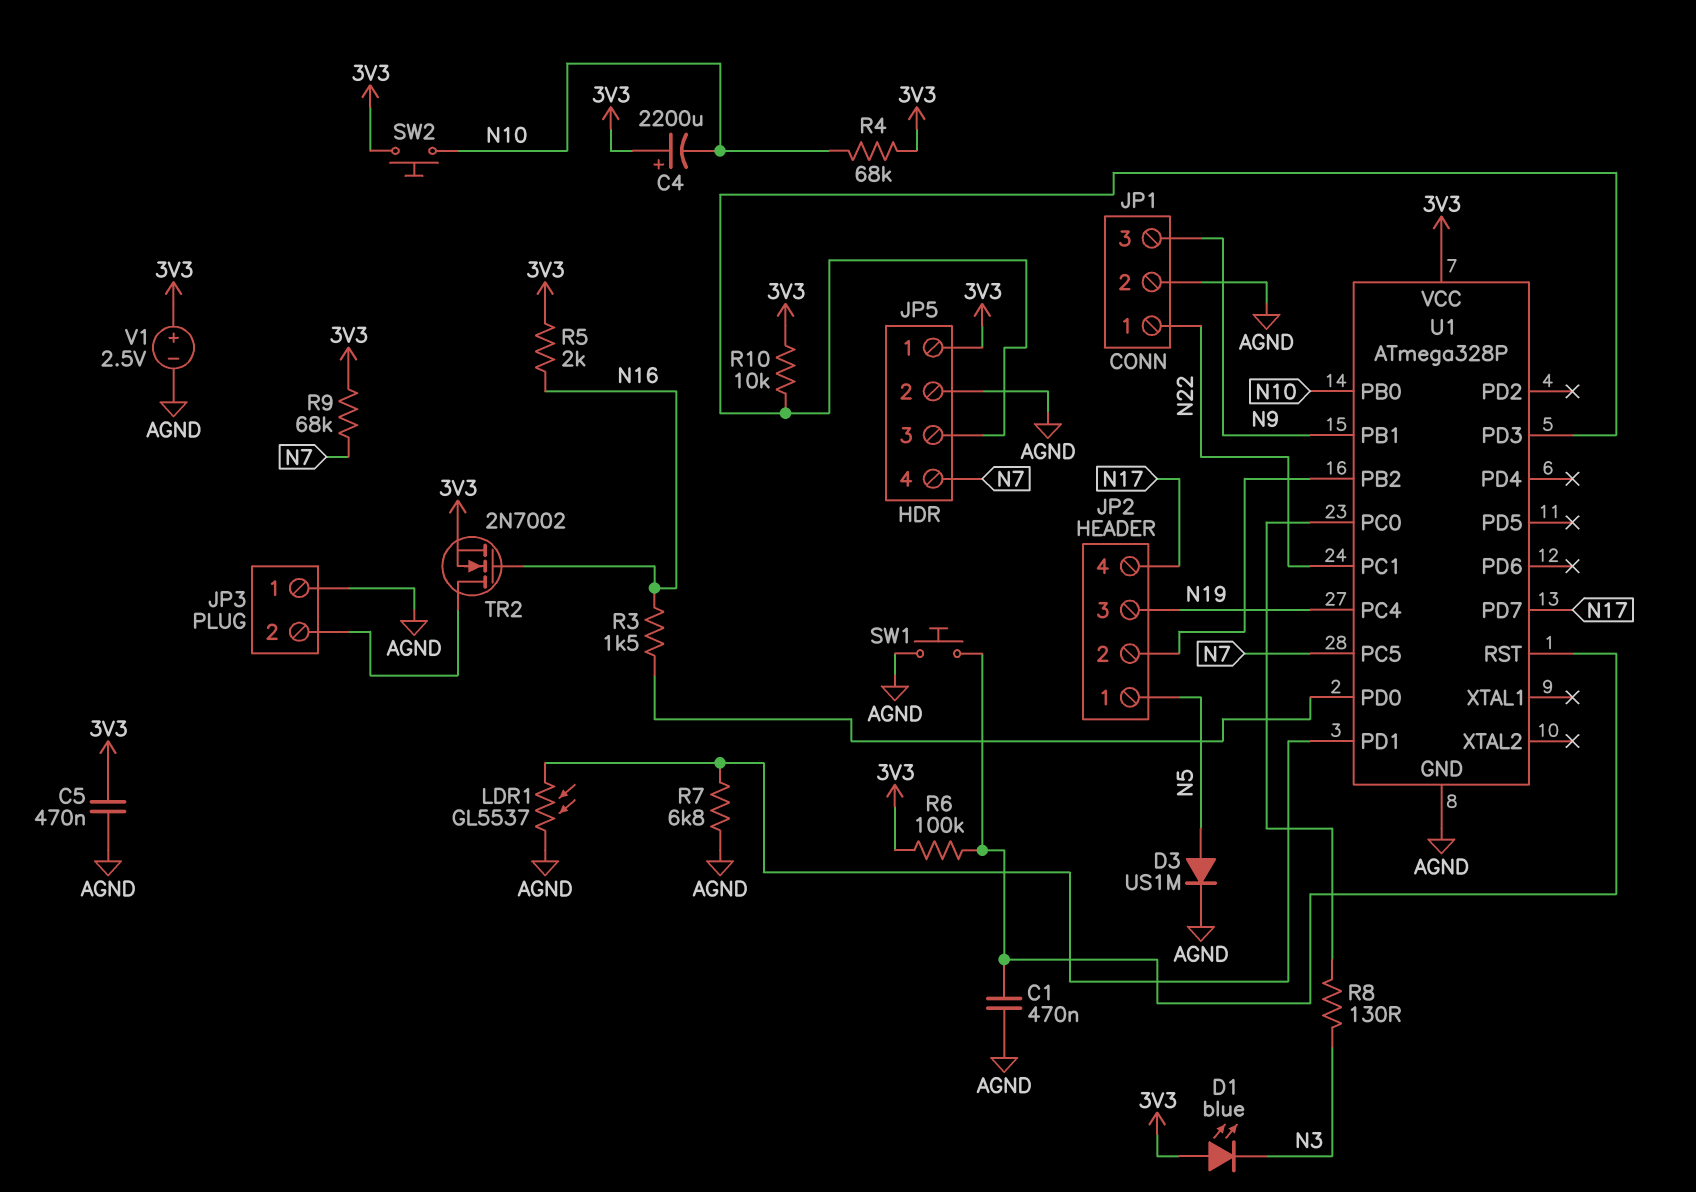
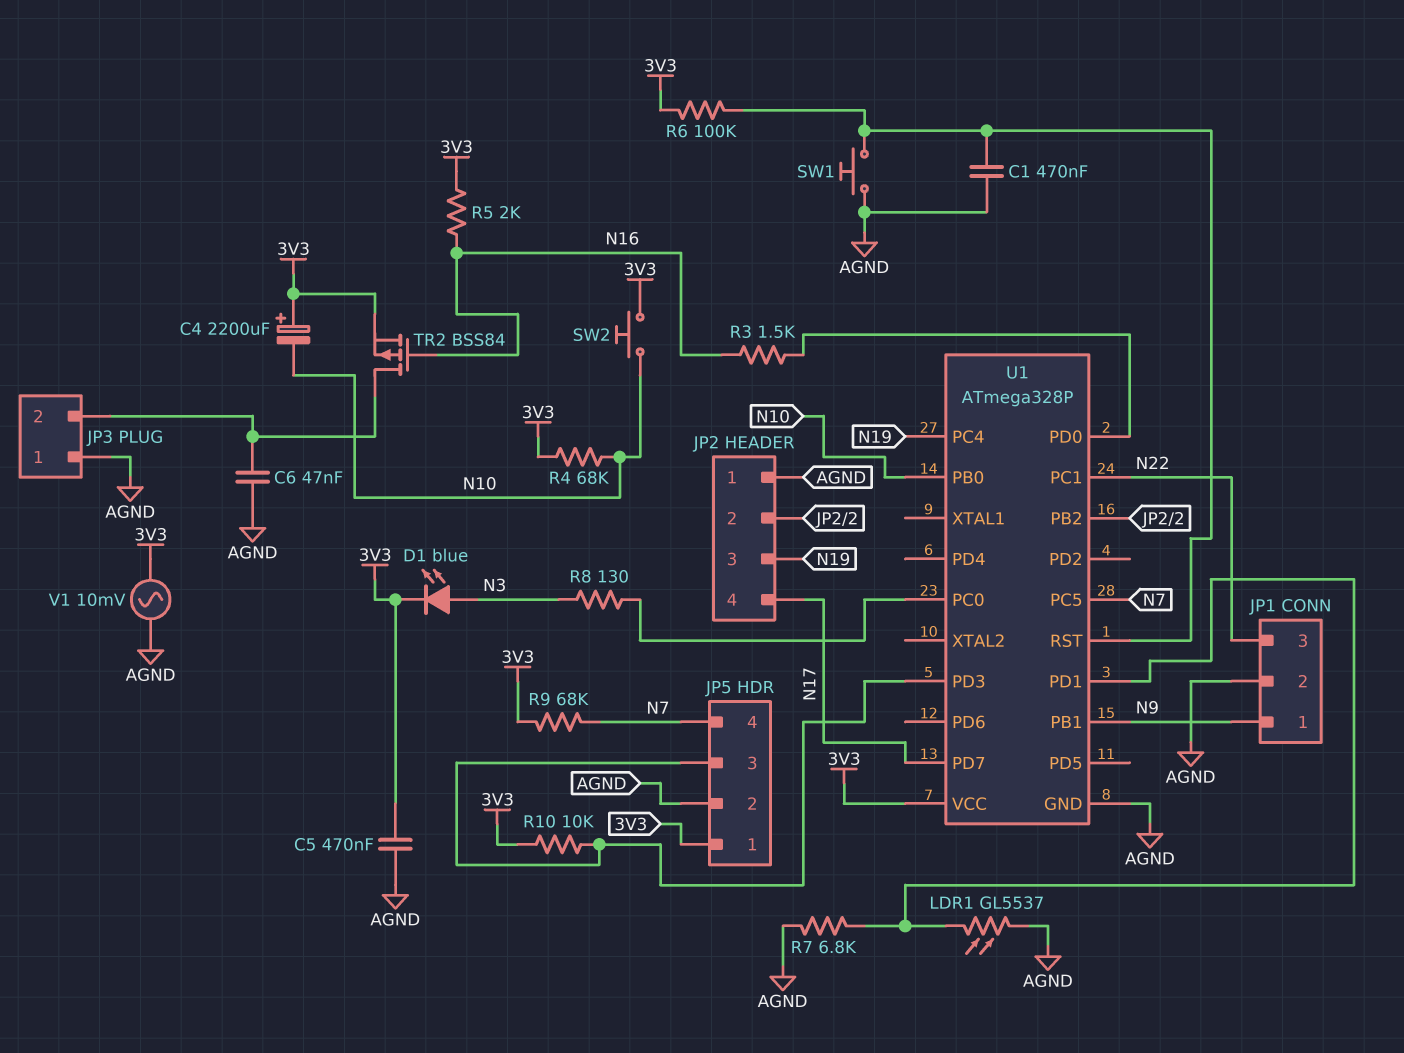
C6: none -> 47nF (AGND, JP3/2)
D1: LED blue (A 3V3, K N3) -> LED blue (A N3, K 3V3)
D3: diode US1M (A N5, K AGND) -> none
JP1 pin 1: N22 -> N9
JP1 pin 3: N9 -> N22
JP2 pin 1: N5 -> AGND
TR2: NMOS 2N7002 (G N16, D JP3/2, S 3V3) -> PMOS BSS84 (G N16, D JP3/2, S 3V3)
V1: 2.5V (plus 3V3, minus AGND) -> AC 10mV (3V3, AGND)

